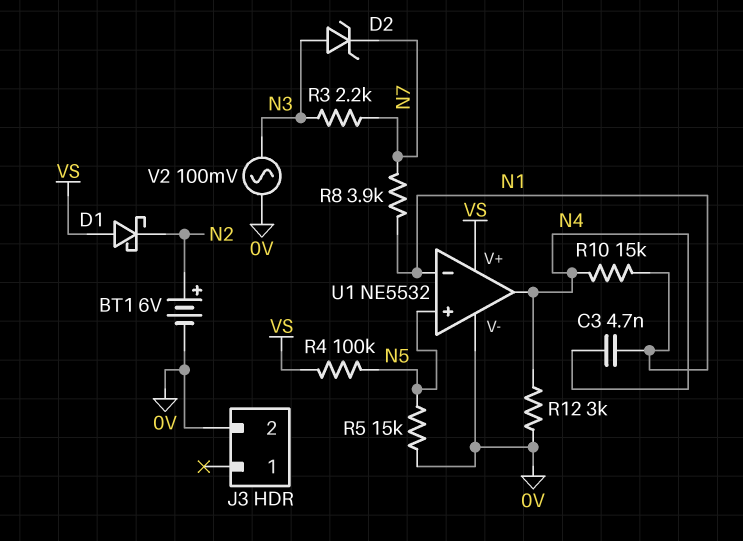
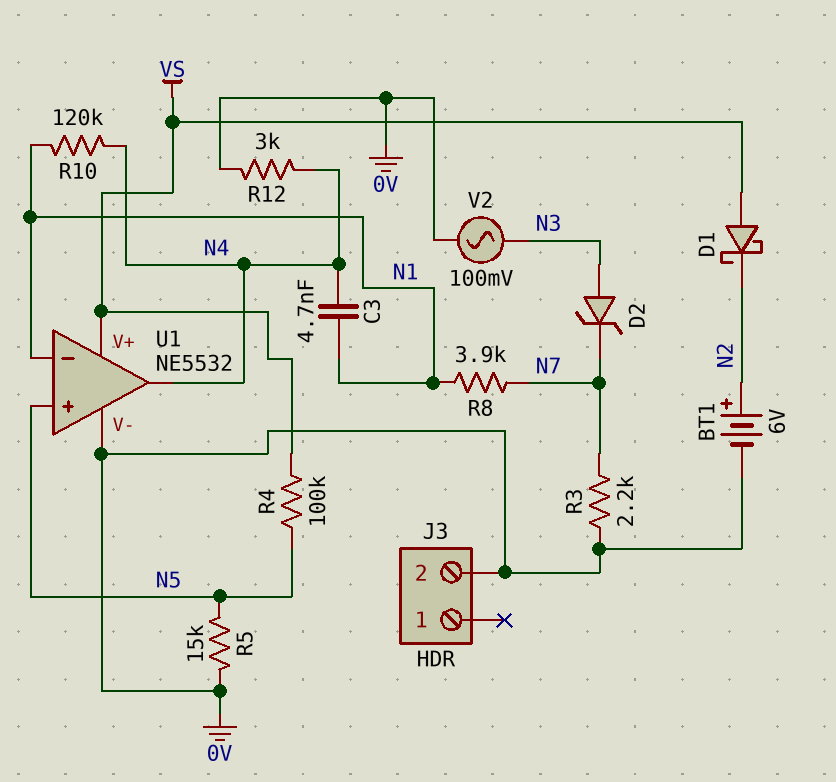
R3: 2.2k (N3, N7) -> 2.2k (0V, N7)
R10: 15k (N1, N4) -> 120k (N1, N4)

